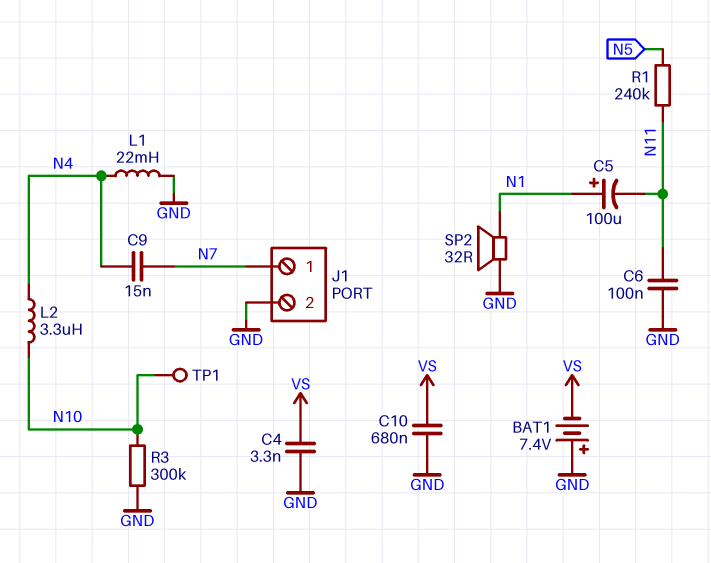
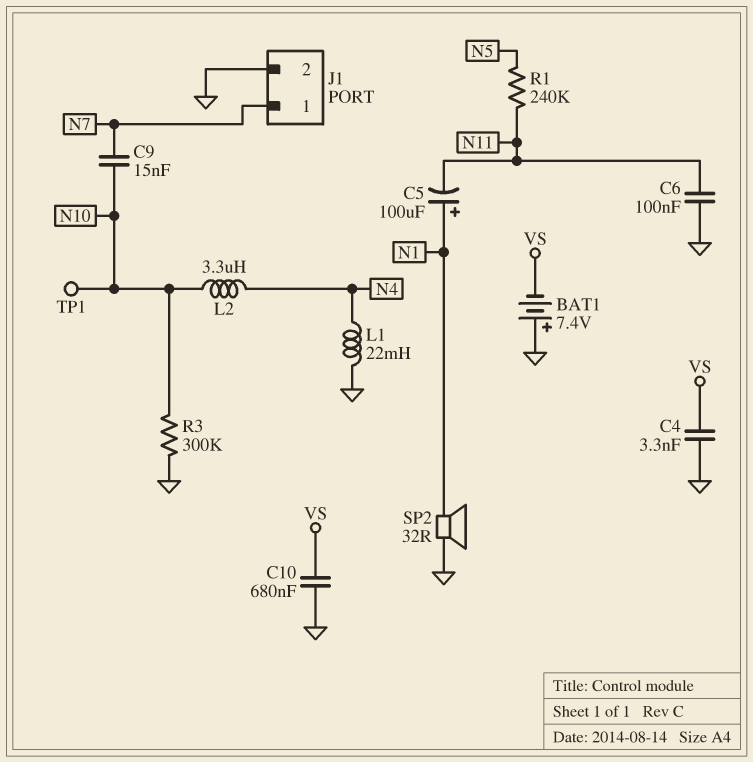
C9: 15nF (N4, N7) -> 15nF (N7, N10)

